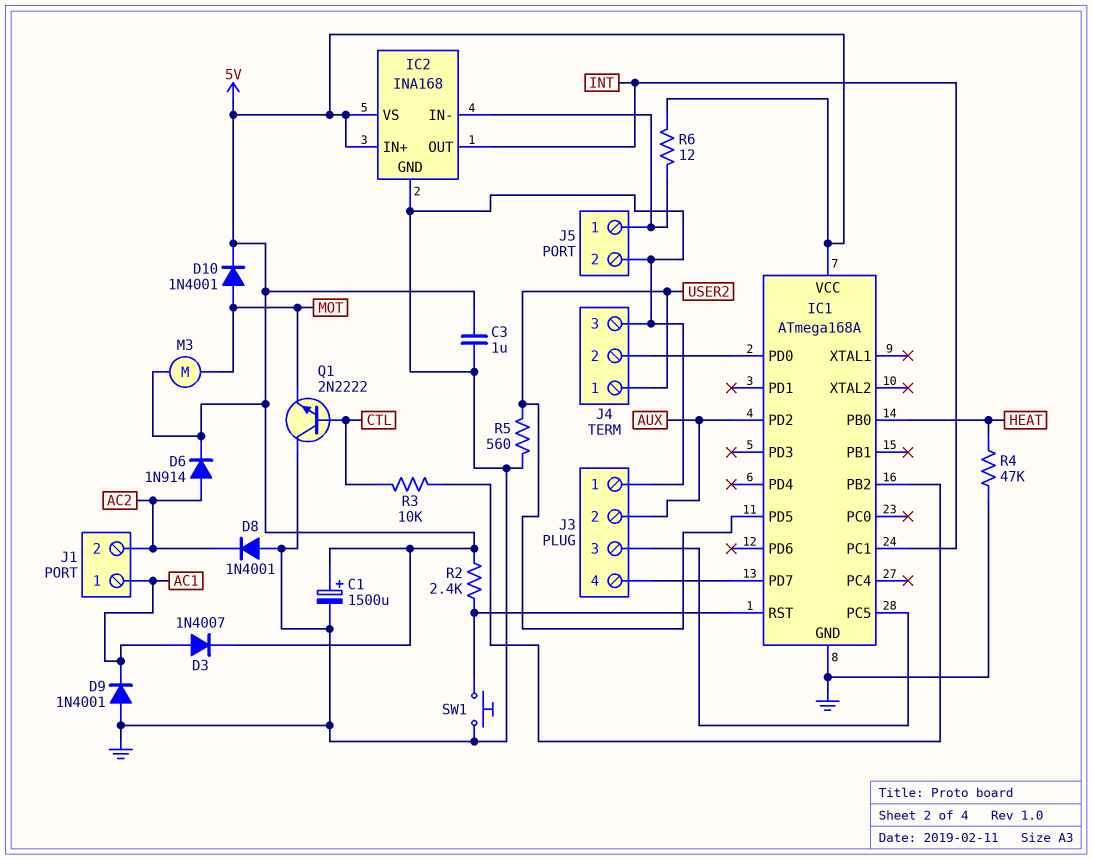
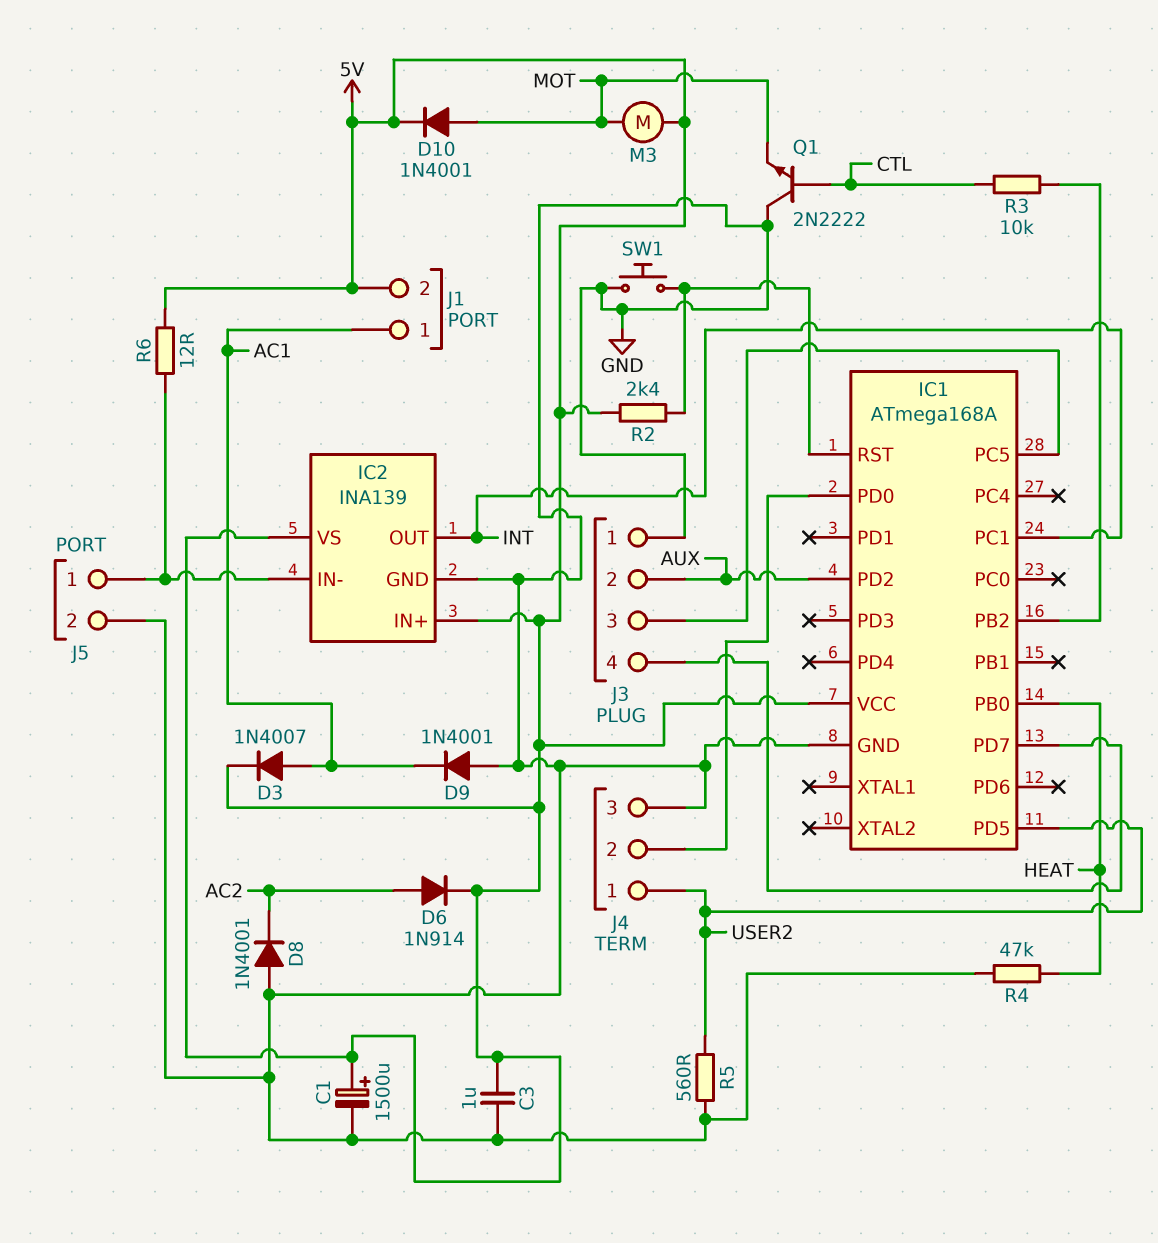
IC2: INA168 -> INA139
J1 pin 2: AC2 -> 5V

